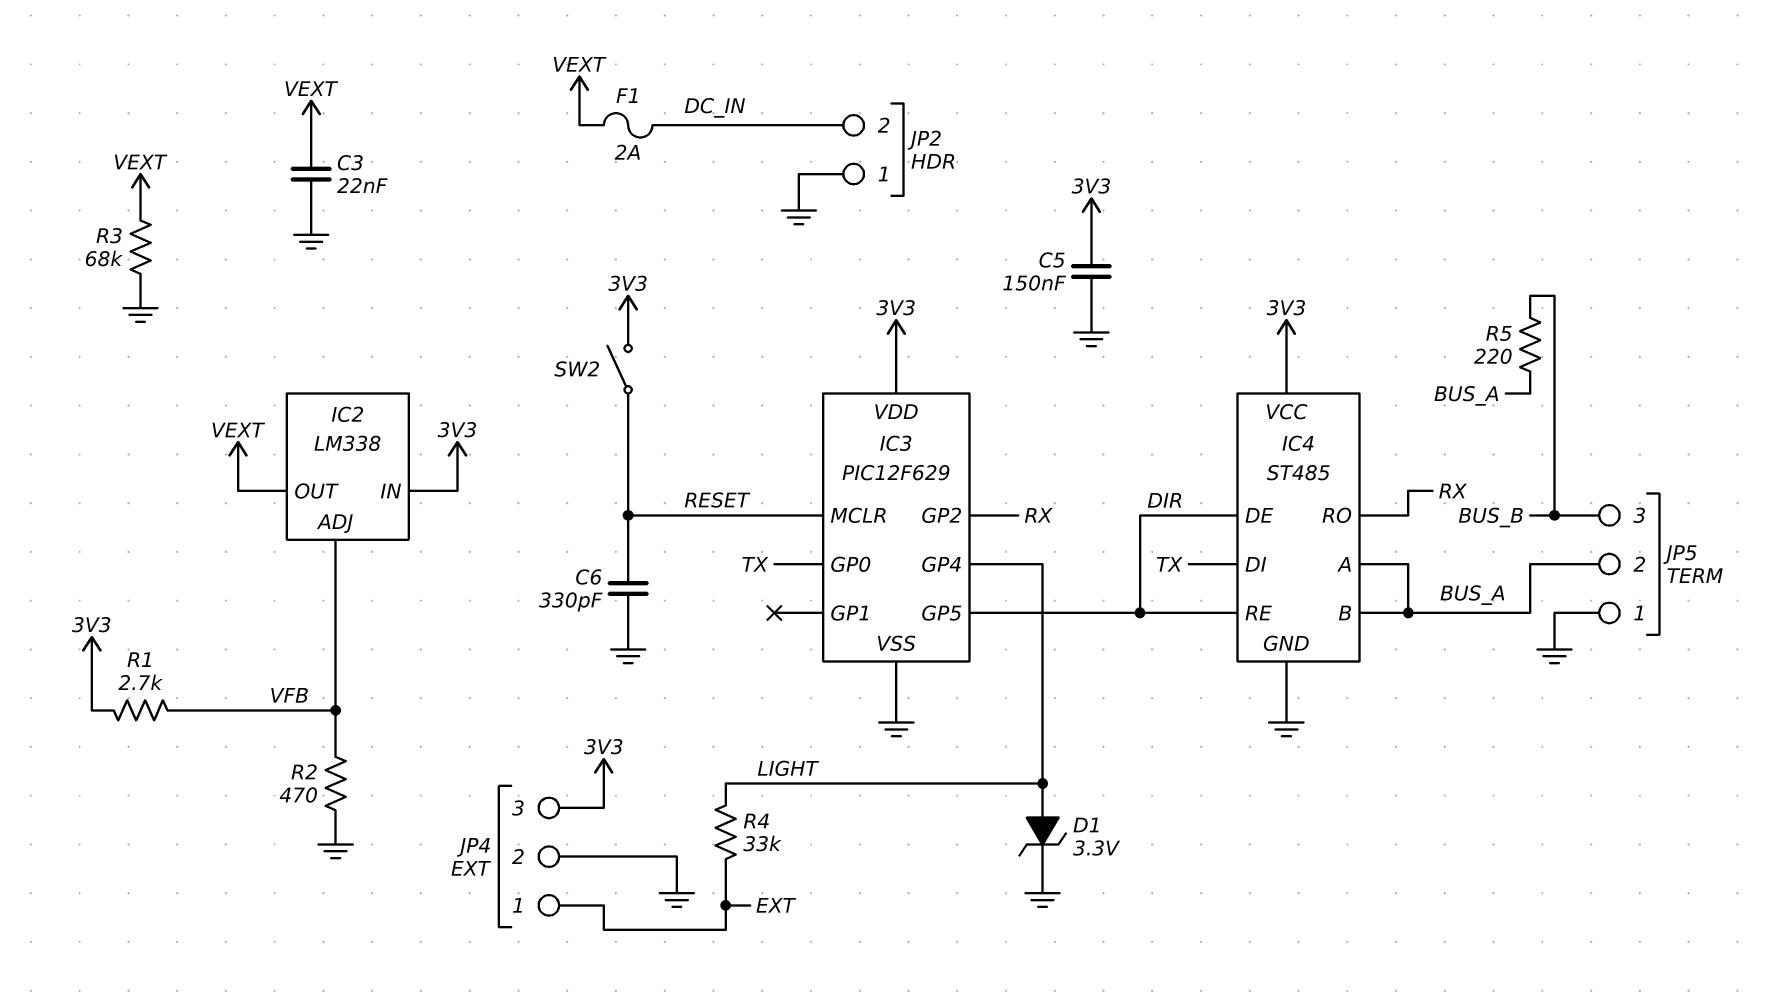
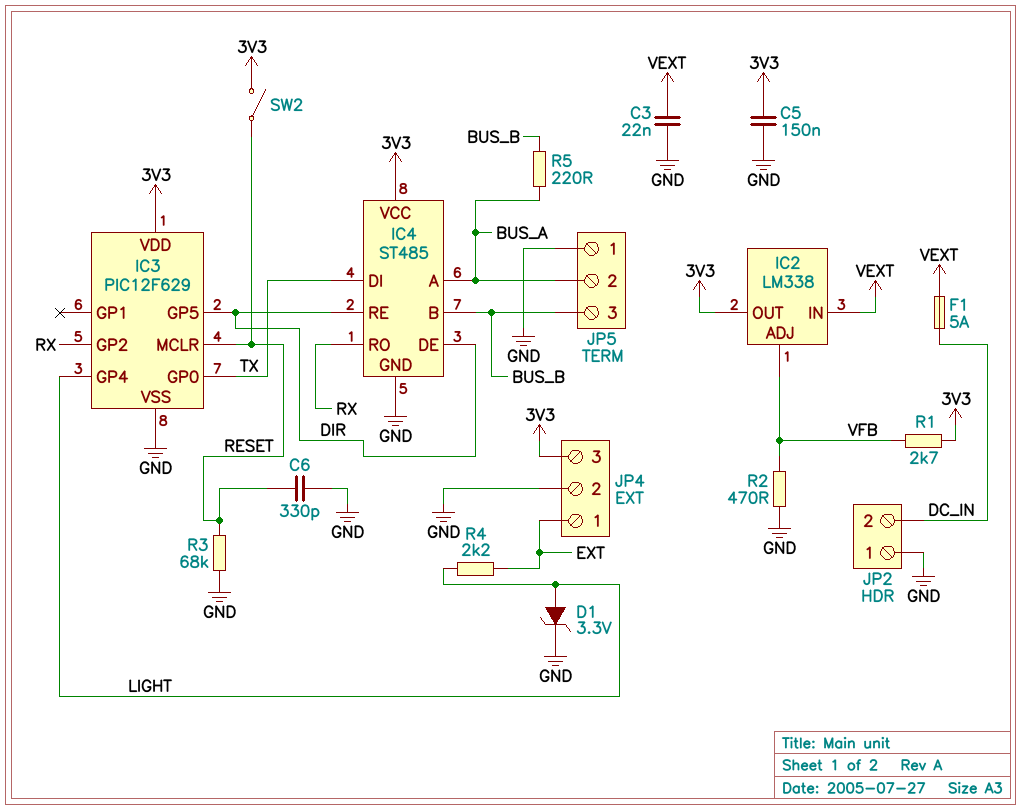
F1: 2A (DC_IN, VEXT) -> 5A (DC_IN, VEXT)
IC2 pin IN: 3V3 -> VEXT
IC2 pin OUT: VEXT -> 3V3
IC4 pin B: BUS_A -> BUS_B
R3: 68k (GND, VEXT) -> 68k (GND, RESET)
R4: 33k (EXT, LIGHT) -> 2.2k (EXT, LIGHT)

